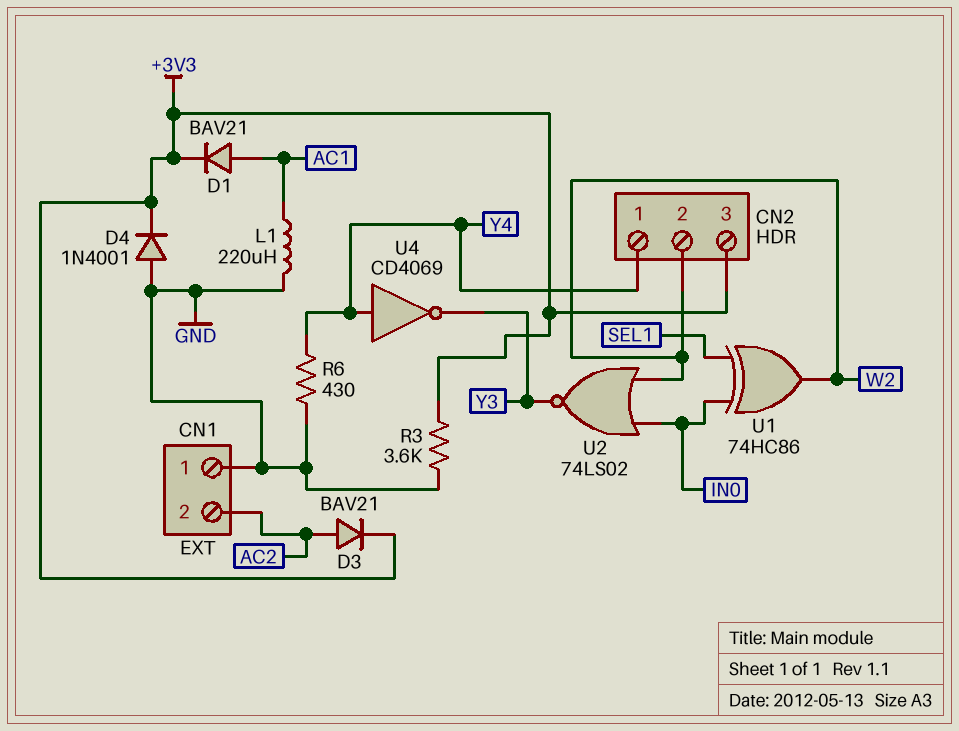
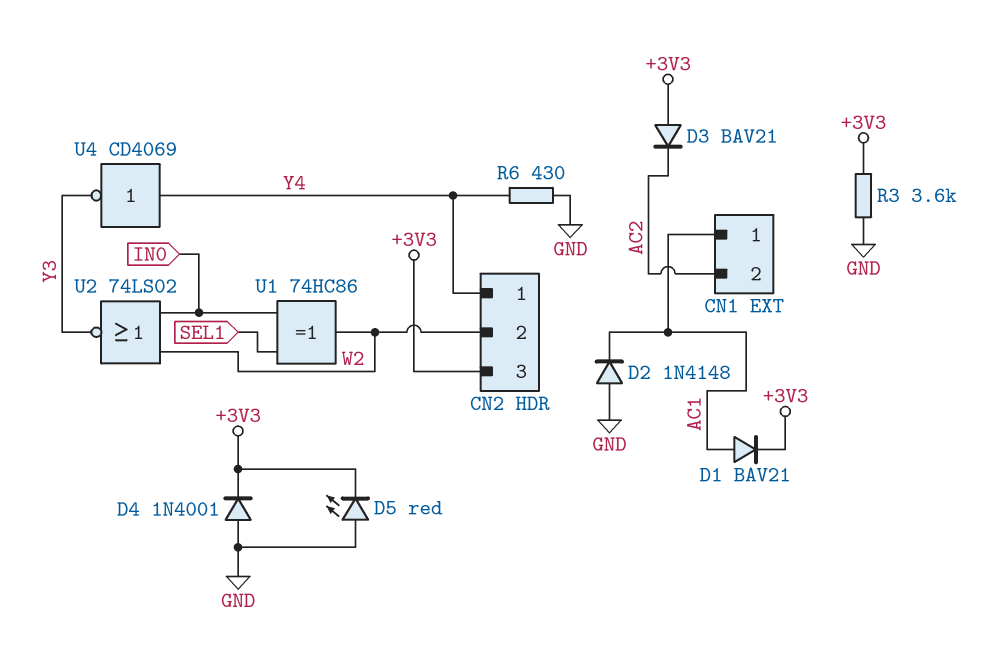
CN1 pin 1: GND -> AC1
D2: none -> diode 1N4148 (A GND, K AC1)
D3: diode BAV21 (A AC2, K +3V3) -> diode BAV21 (A +3V3, K AC2)
D5: none -> LED red (A GND, K +3V3)
L1: 220uH (AC1, GND) -> none

